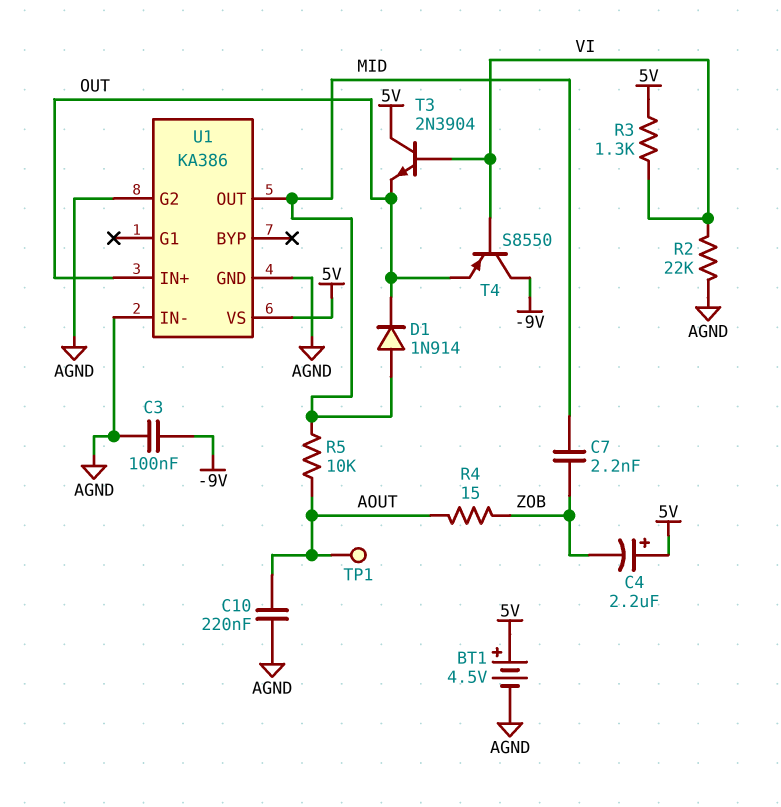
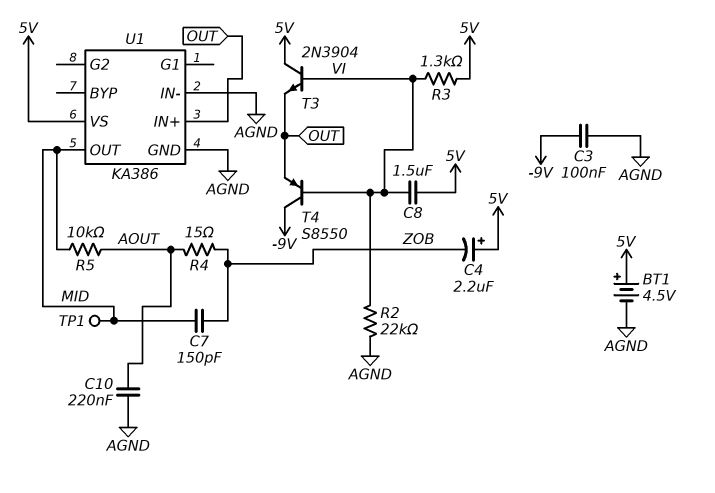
C7: 2.2nF (MID, ZOB) -> 150pF (MID, ZOB)
C8: none -> 1.5uF (5V, VI)
D1: diode 1N914 (A MID, K OUT) -> none
TP1: test point (AOUT) -> test point (MID)
U1 pin G2: AGND -> none

